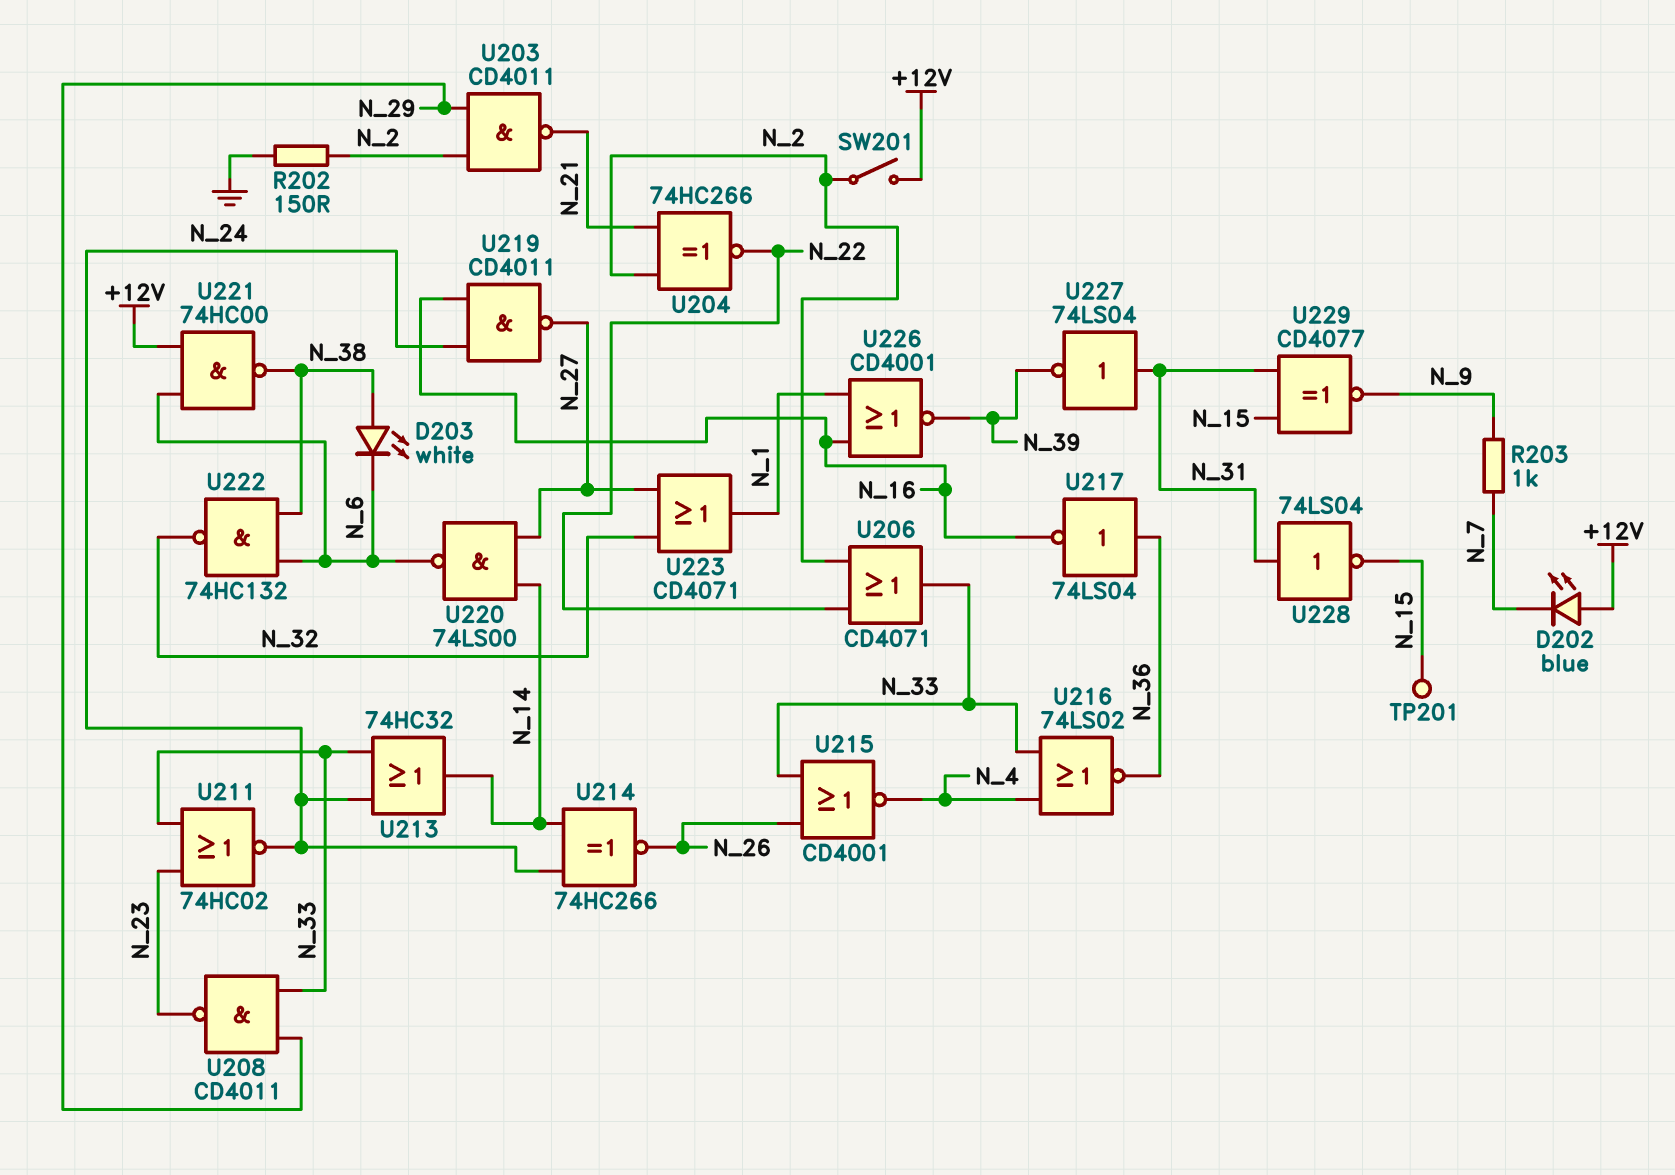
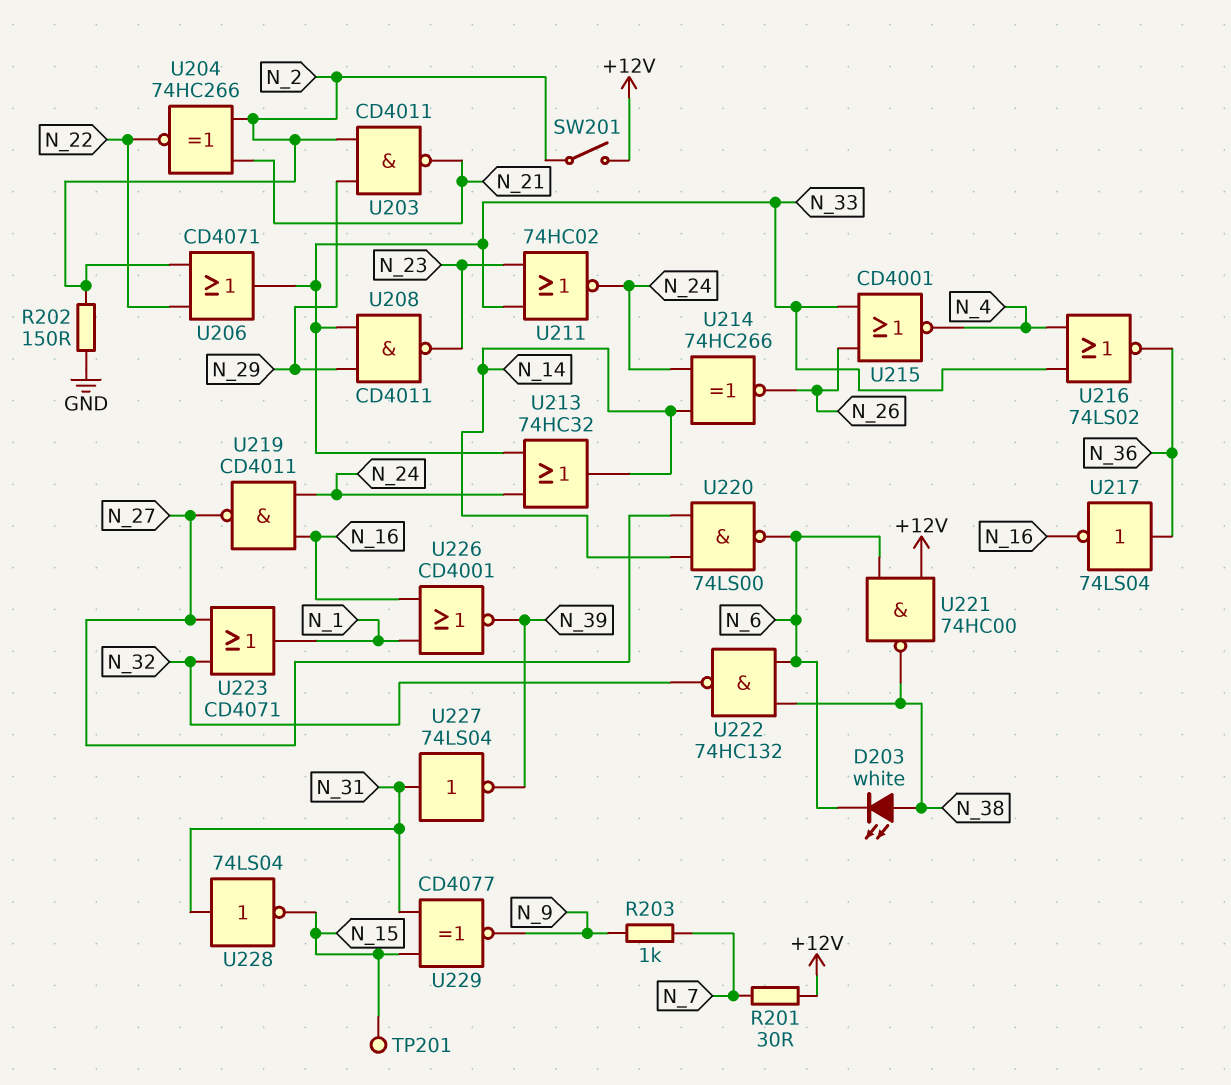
D202: LED blue (A +12V, K N_7) -> none
R201: none -> 30 (+12V, N_7)

